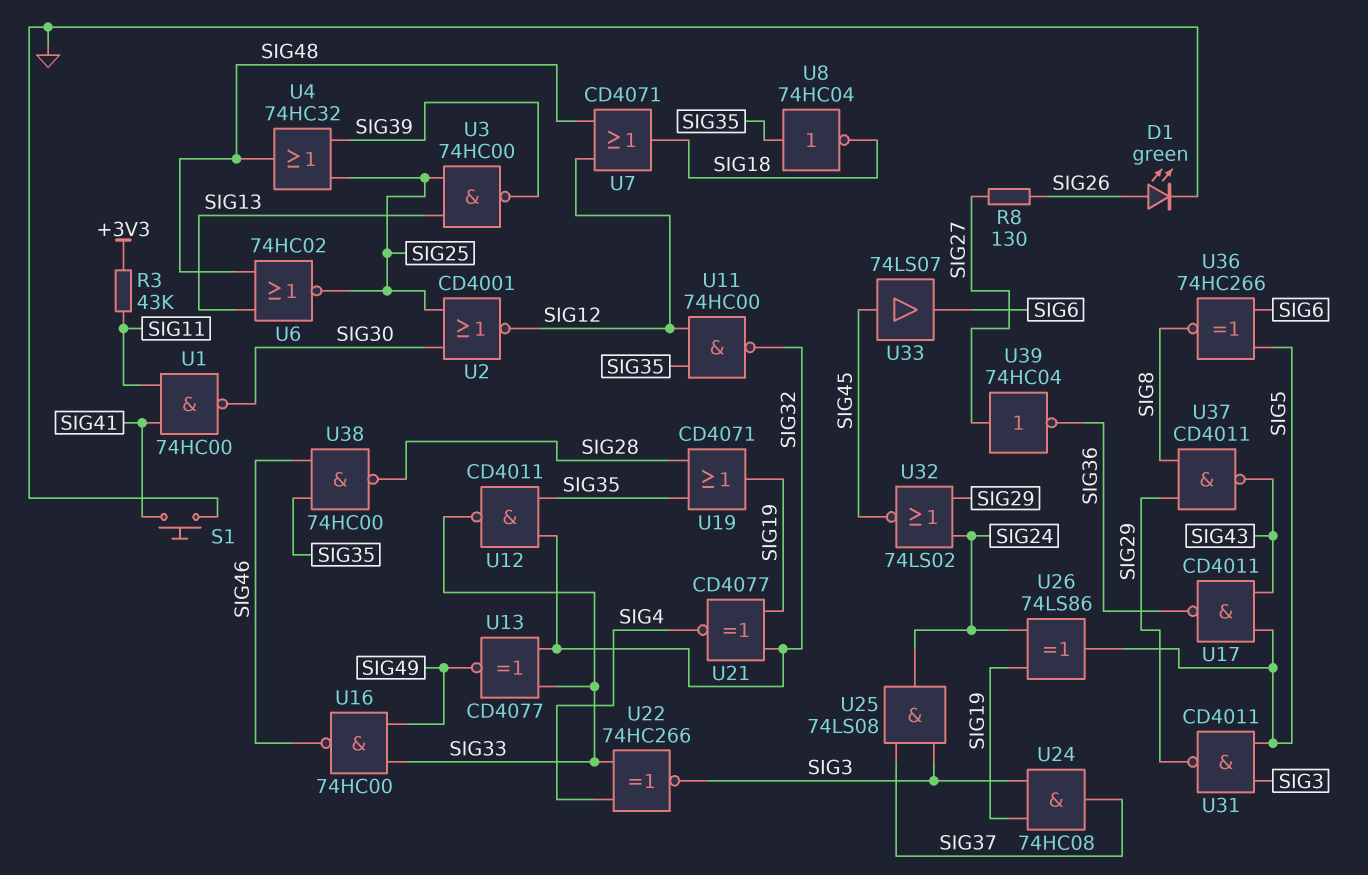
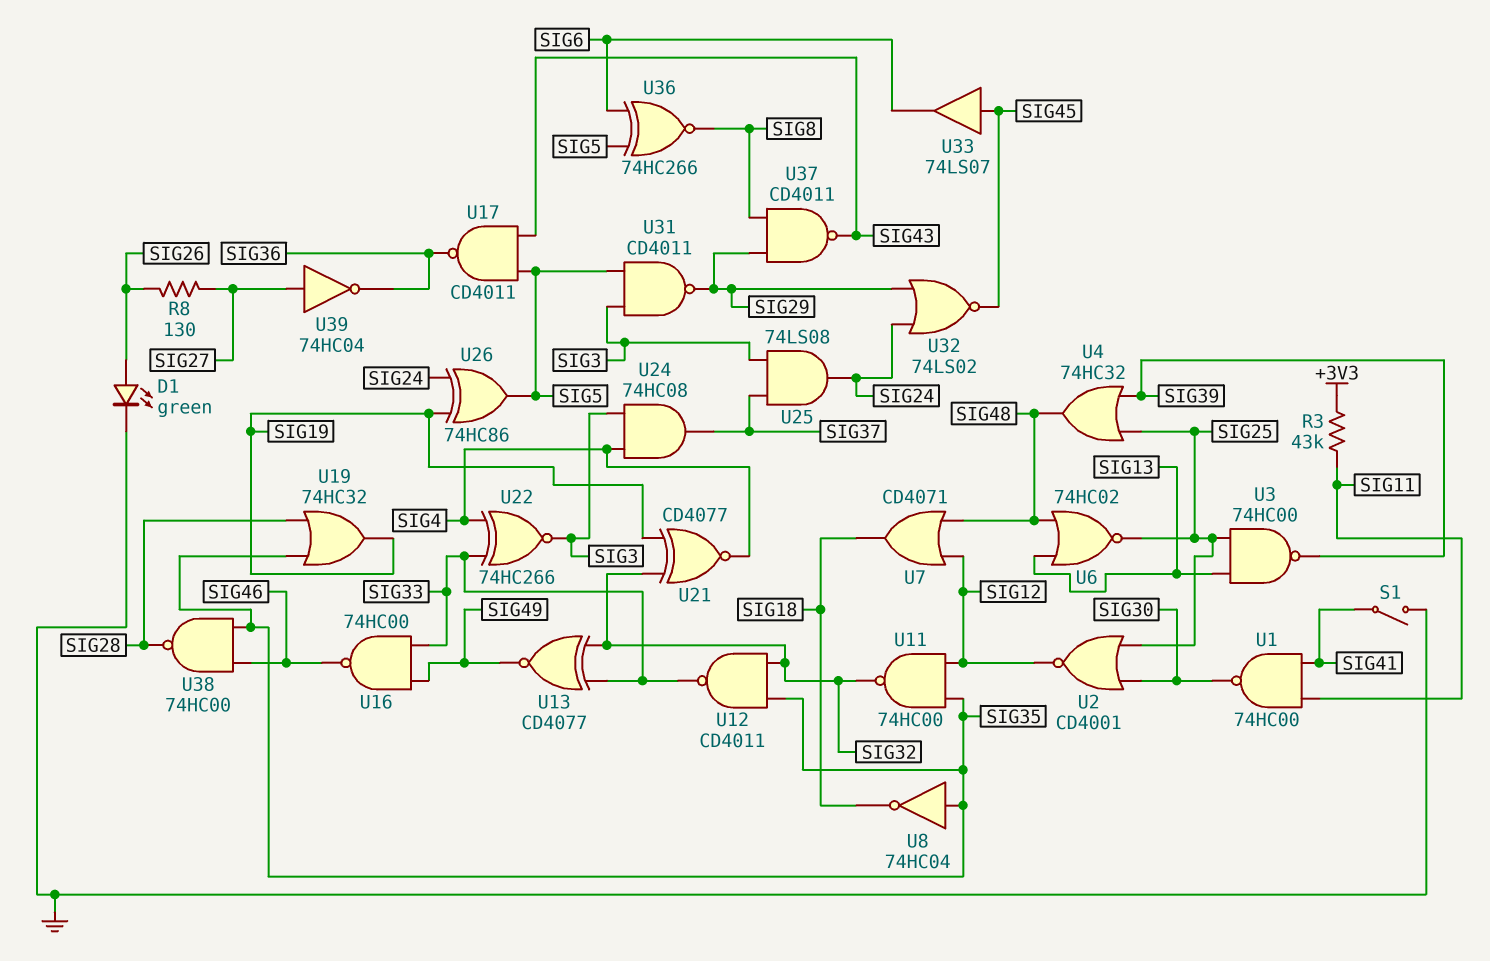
S1: button (GND, SIG41) -> switch (GND, SIG41)
U19: OR CD4071 (in SIG28, in SIG35, out SIG19) -> OR 74HC32 (in SIG28, in SIG35, out SIG19)
U24: AND 74HC08 (in SIG3, in SIG19, out SIG37) -> AND 74HC08 (in SIG3, in SIG4, out SIG37)
U26: XOR 74LS86 (in SIG19, in SIG24, out SIG5) -> XOR 74HC86 (in SIG19, in SIG24, out SIG5)

